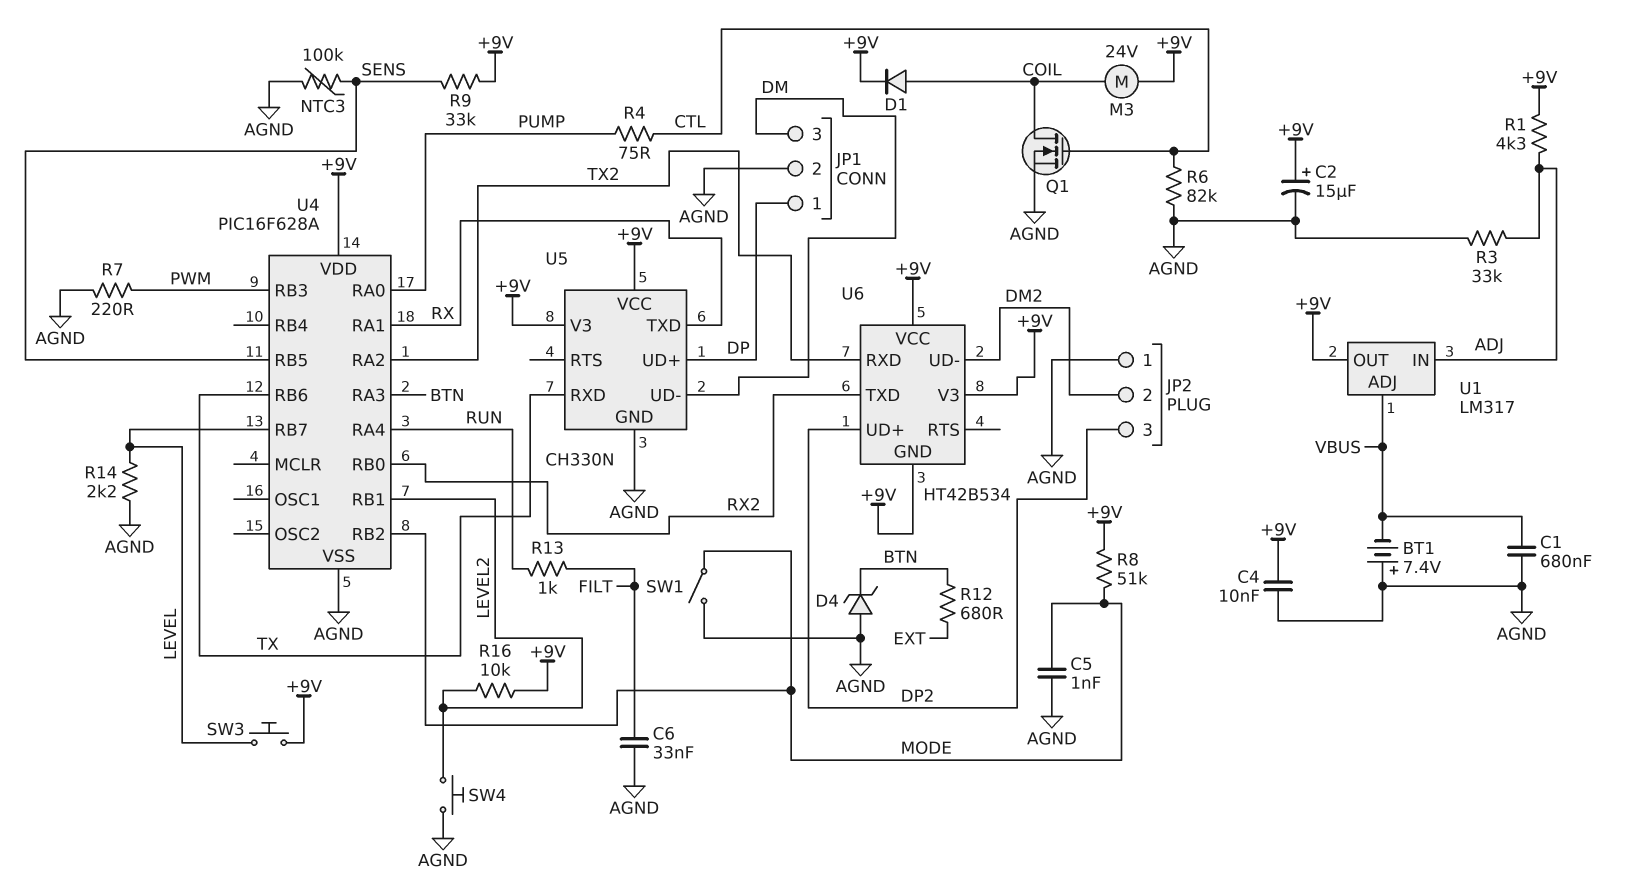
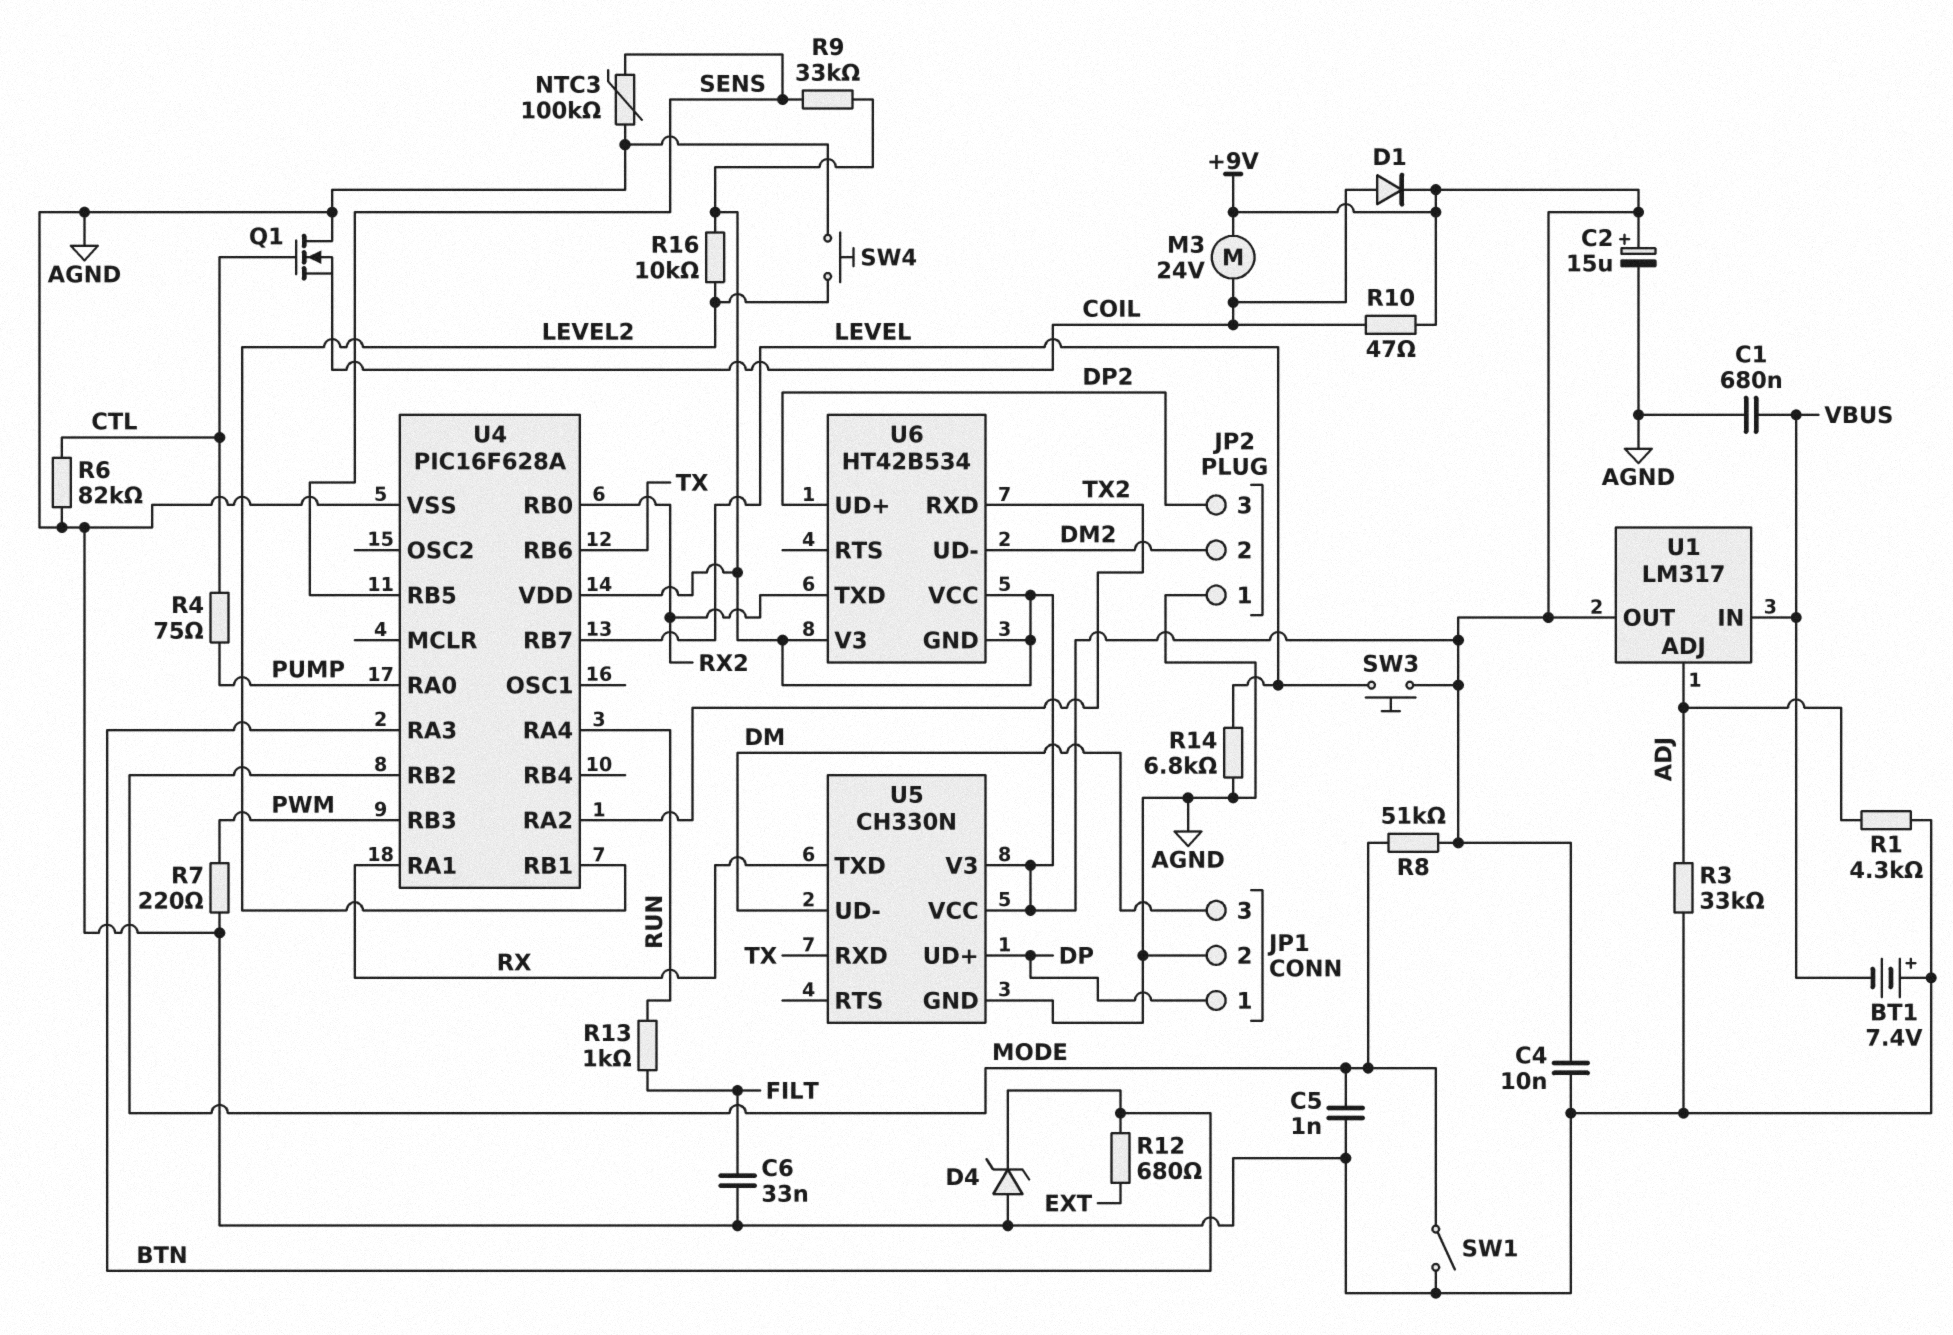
Q1: NMOS (G CTL, D COIL, S AGND) -> NMOS (G CTL, D AGND, S COIL)
R1: 4.3k (+9V, ADJ) -> 4.3k (ADJ, AGND)
R10: none -> 47 (+9V, COIL)
R14: 2.2k (AGND, LEVEL) -> 6.8k (AGND, LEVEL)
U1 pin ADJ: VBUS -> ADJ
U1 pin IN: ADJ -> VBUS

